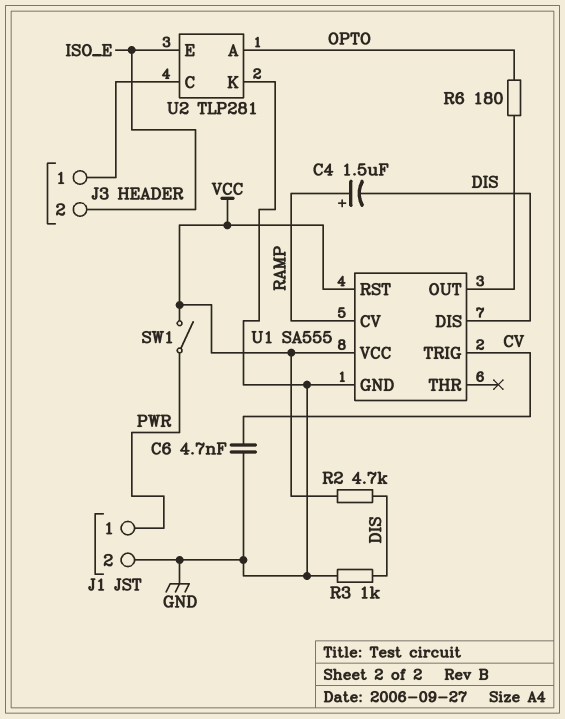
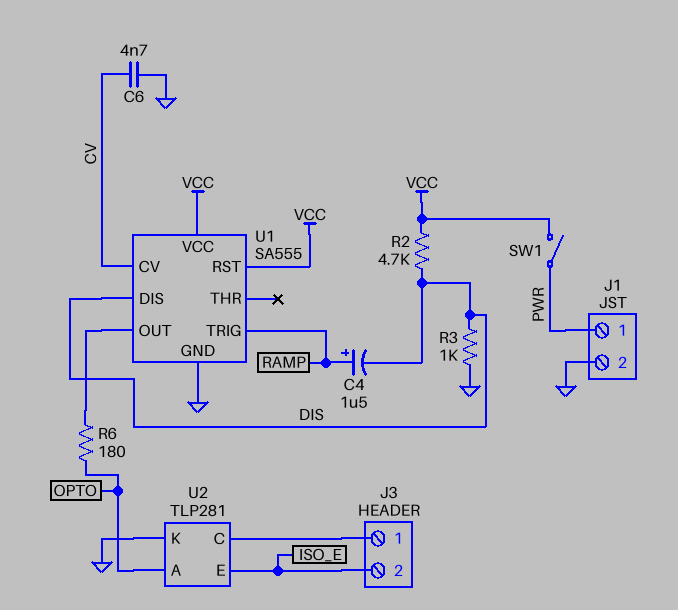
U1 pin CV: RAMP -> CV
U1 pin TRIG: CV -> RAMP

